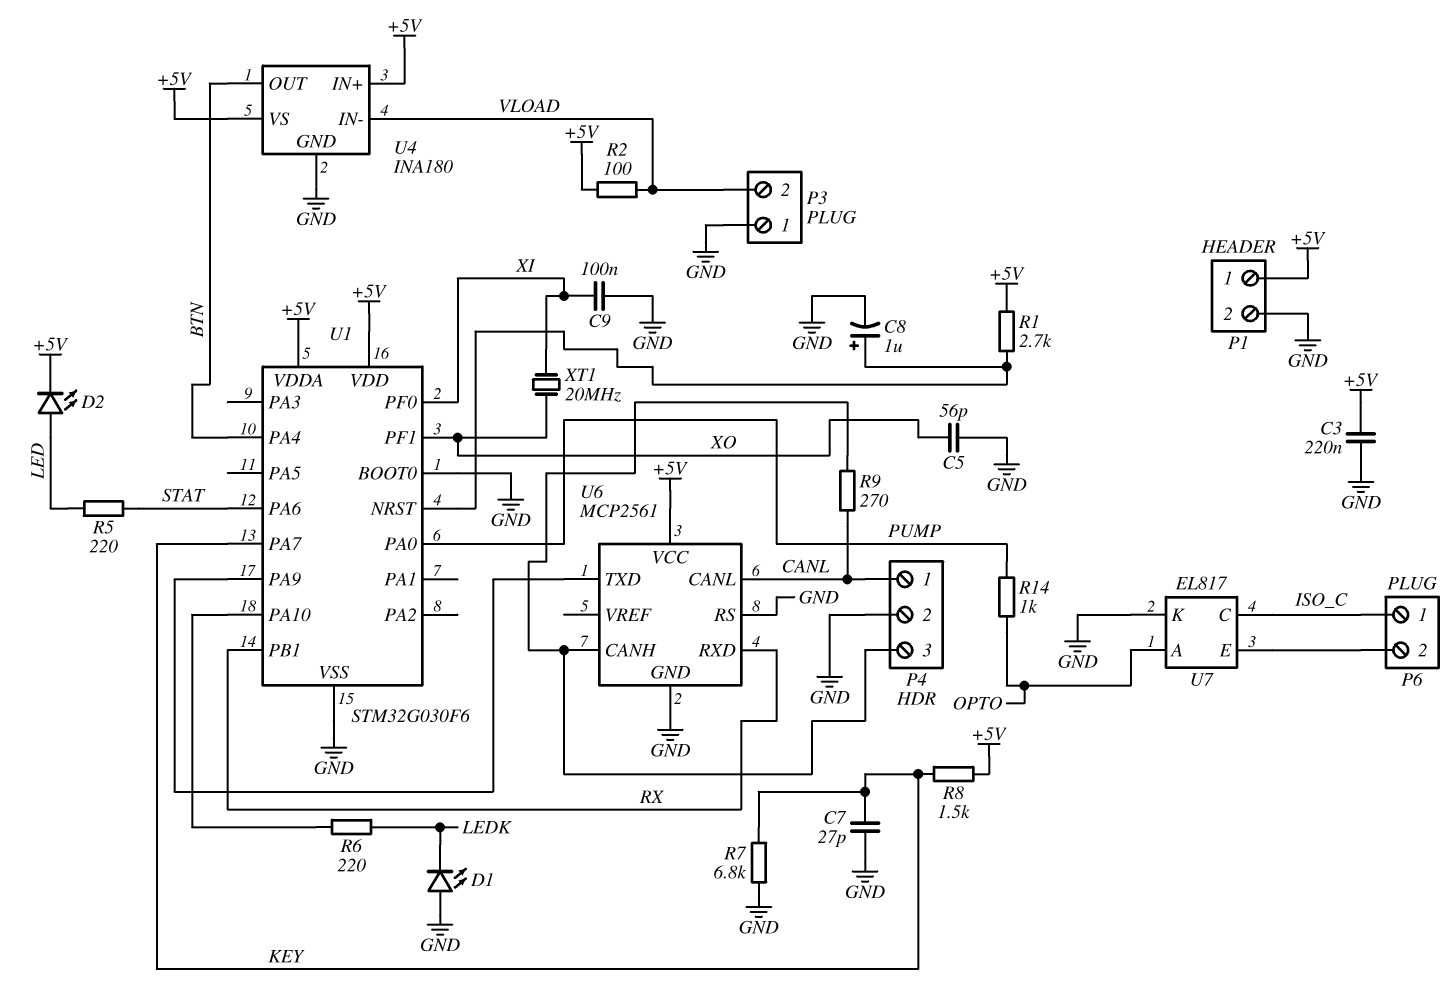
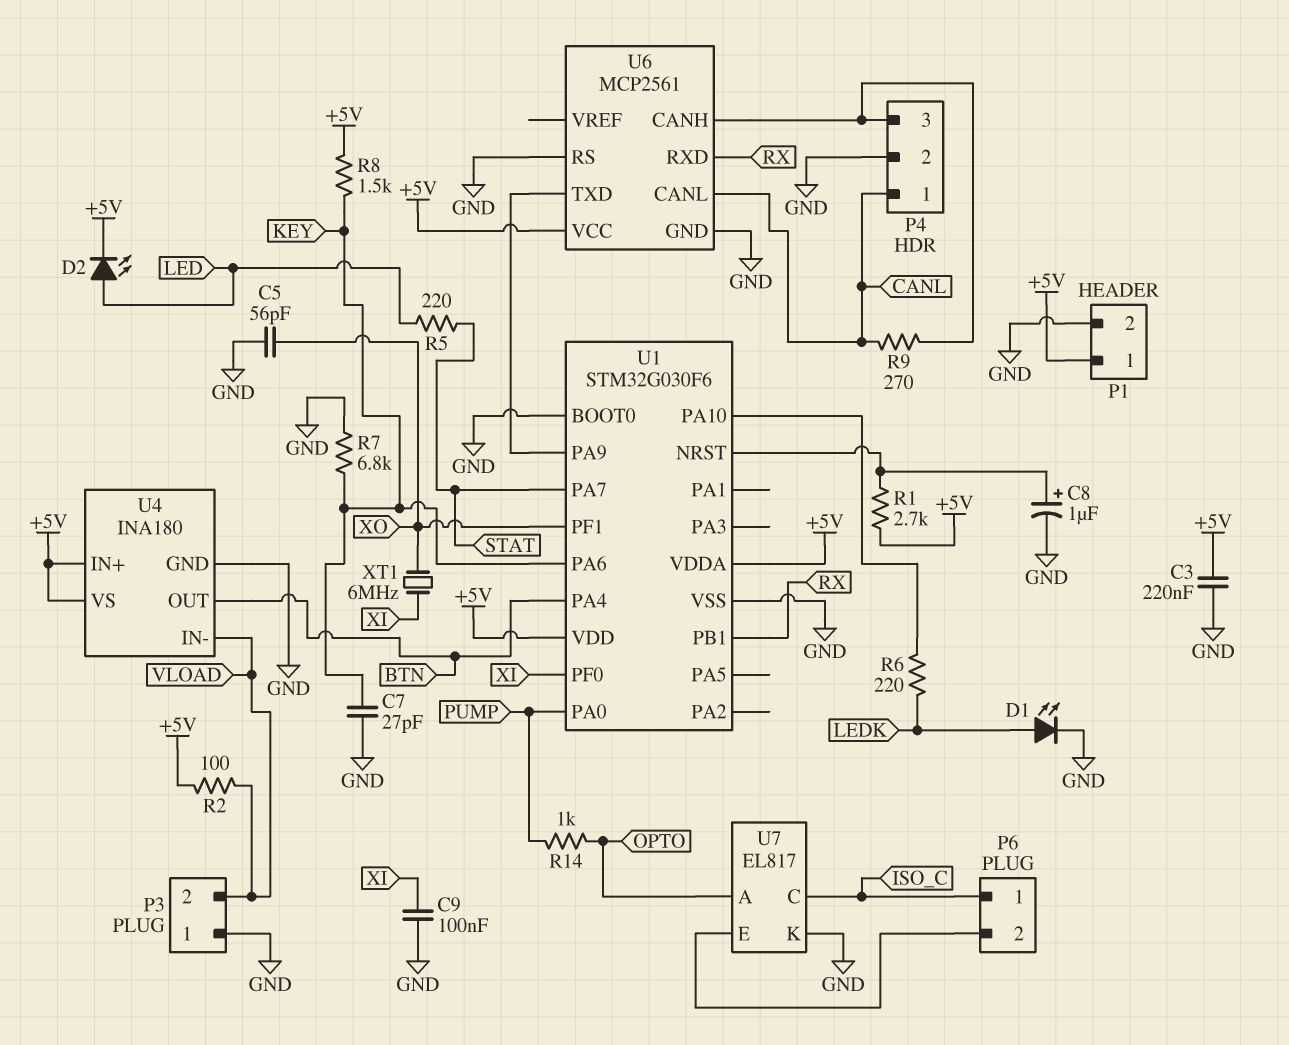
D1: LED (A GND, K LEDK) -> LED (A LEDK, K GND)
U1 pin PA6: STAT -> KEY
U1 pin PA7: KEY -> STAT
XT1: 20MHz (XI, XO) -> 6MHz (XI, XO)

